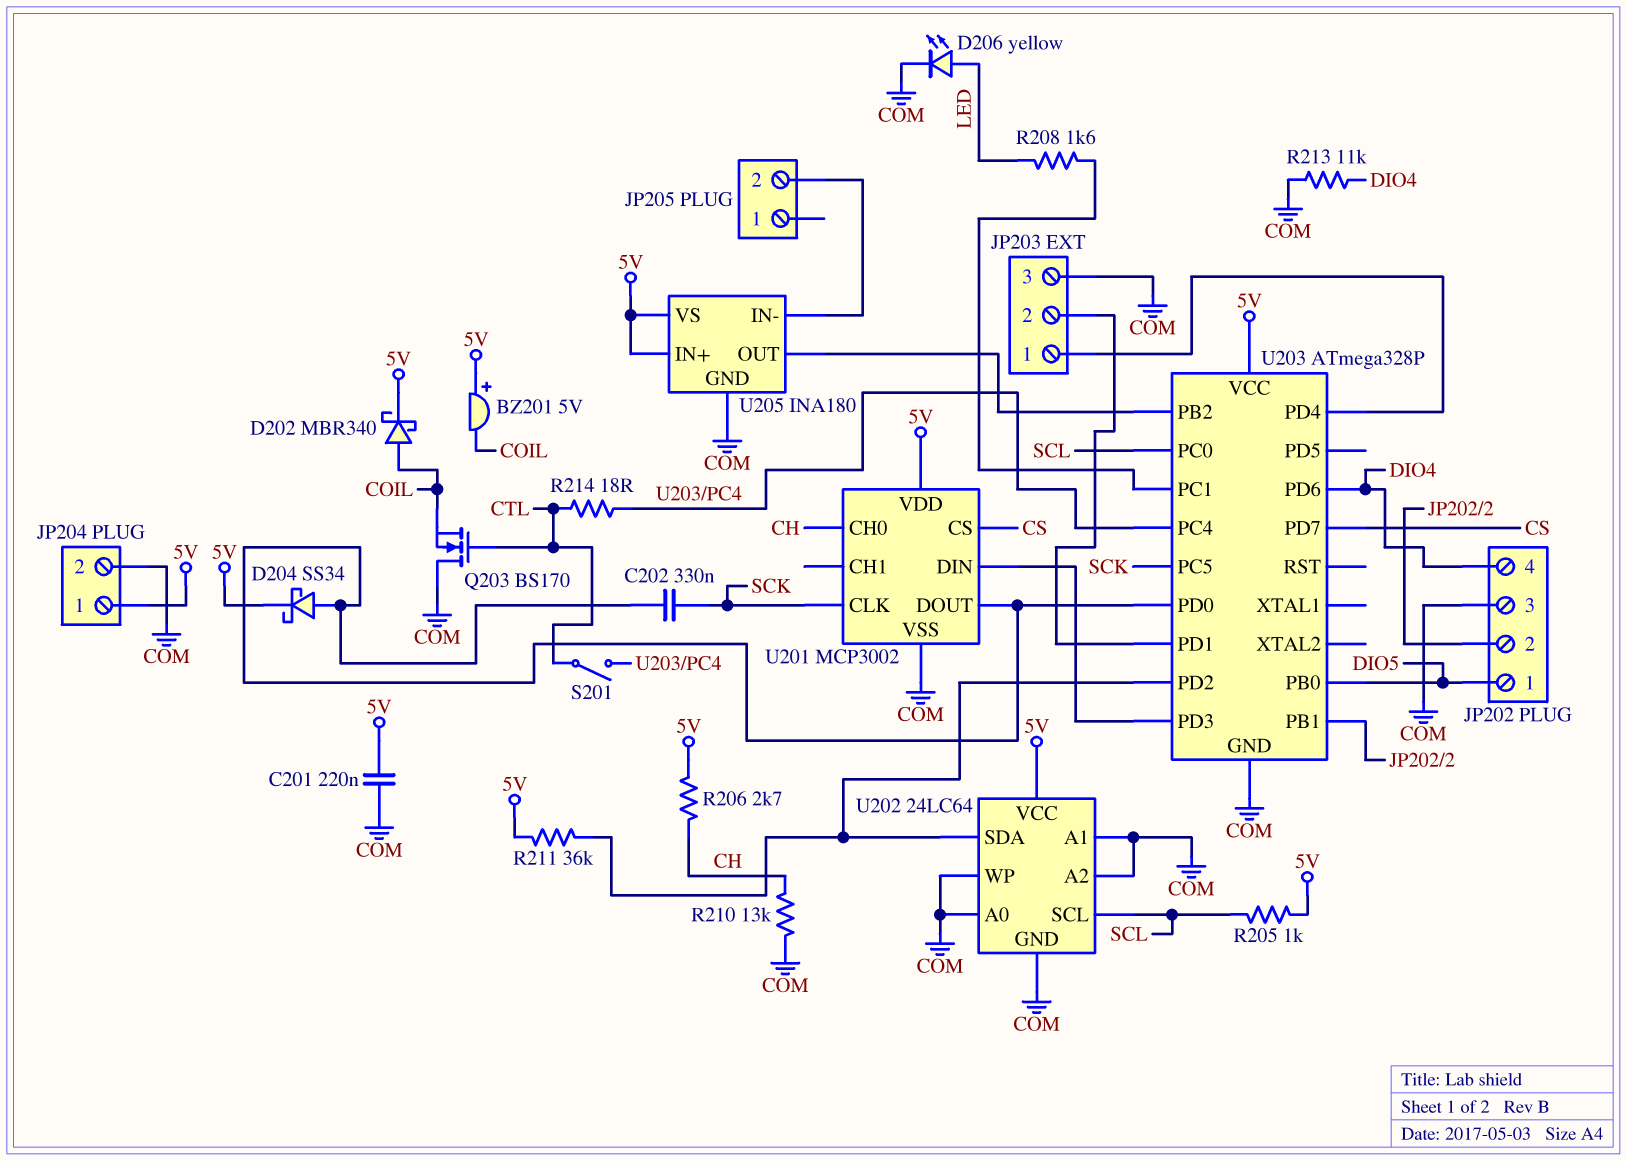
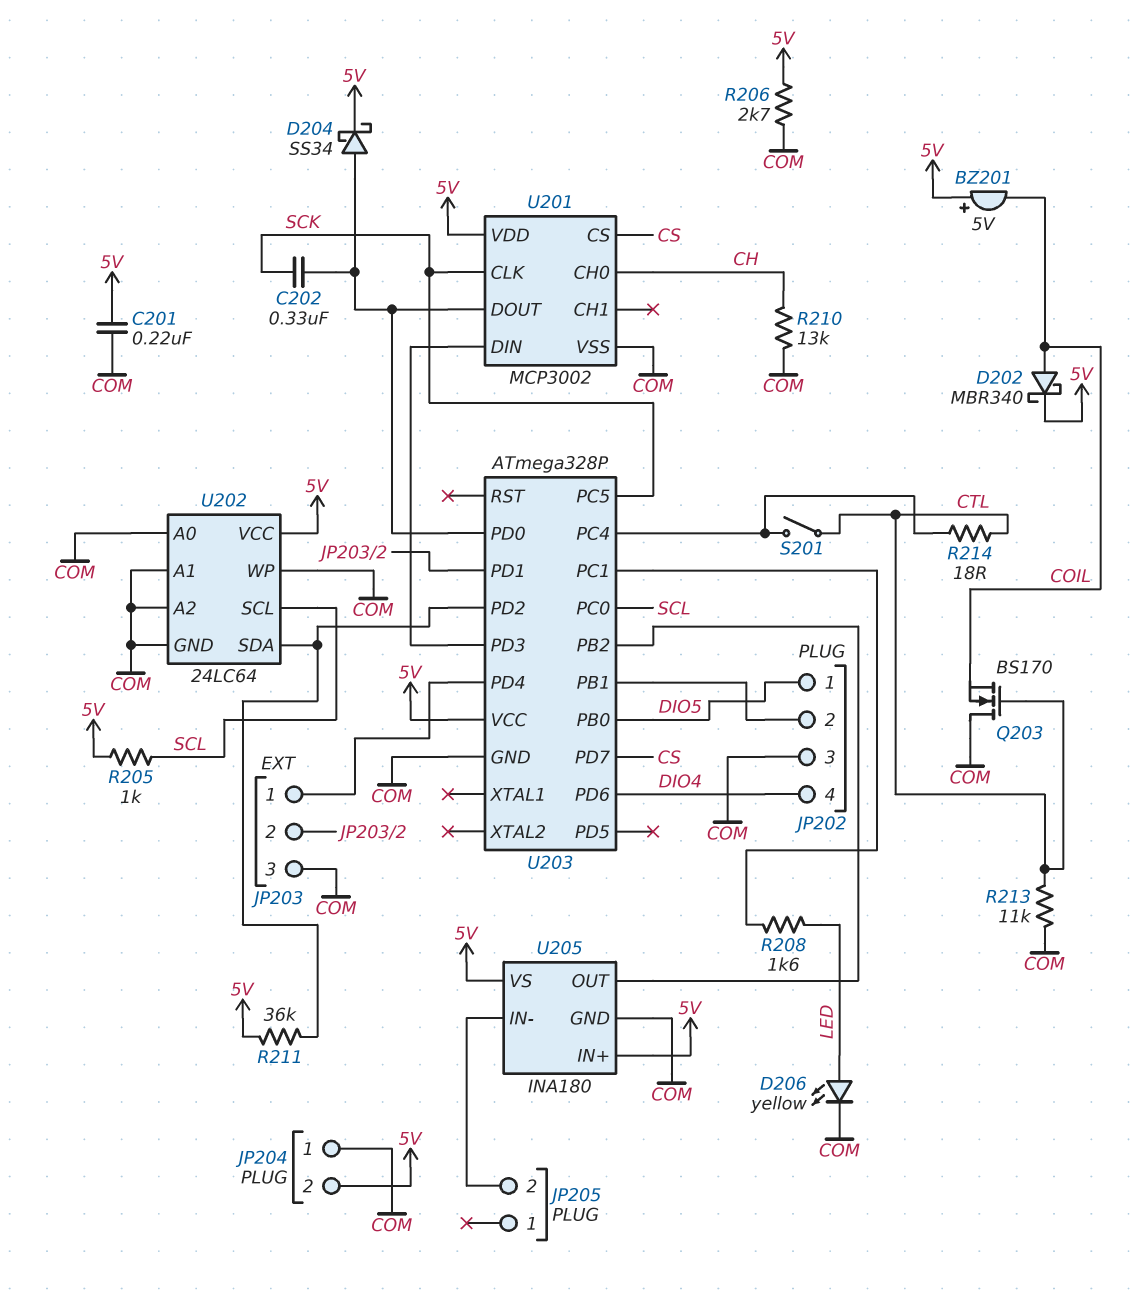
JP204 pin 1: 5V -> COM
JP204 pin 2: COM -> 5V
R206: 2.7k (5V, CH) -> 2.7k (5V, COM)
R213: 11k (COM, DIO4) -> 11k (COM, CTL)

